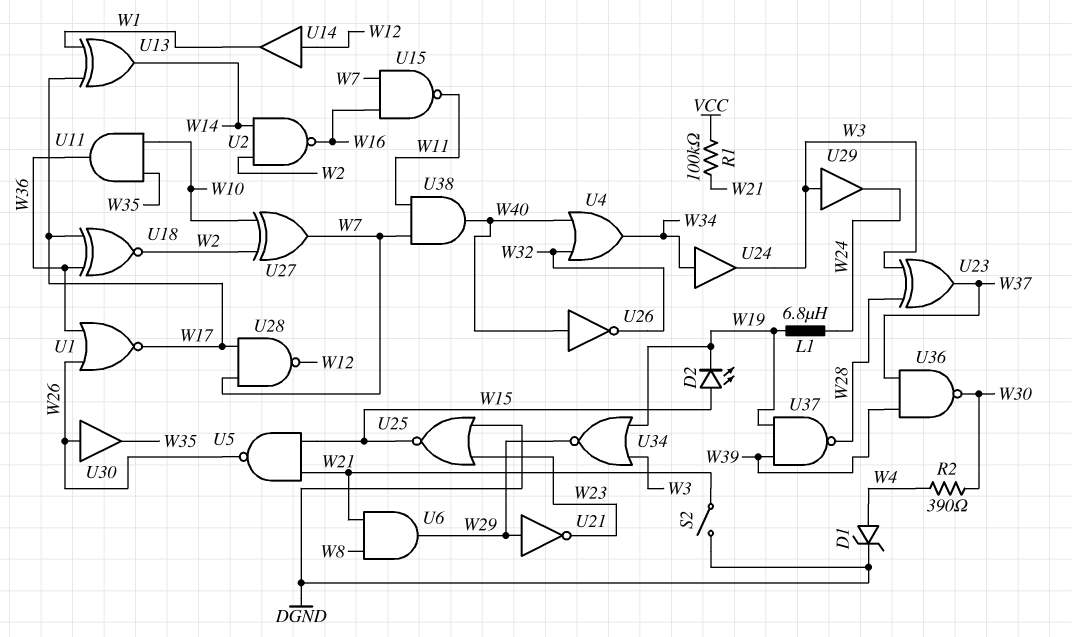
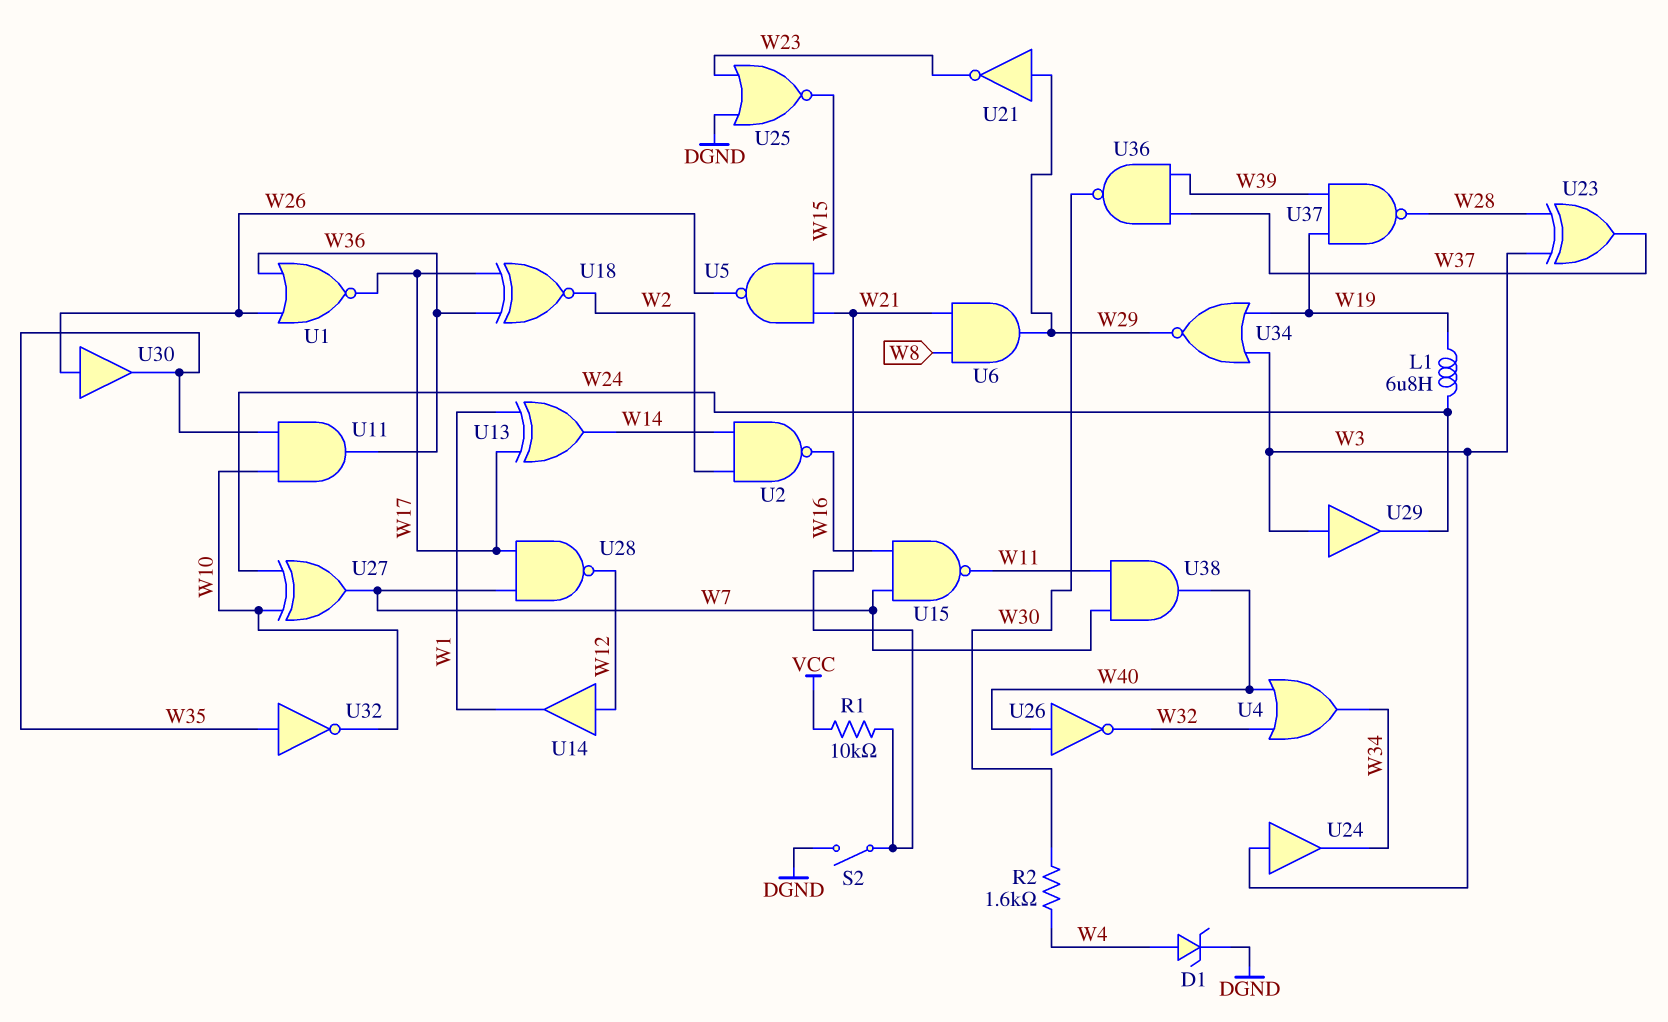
D2: LED (A W15, K W19) -> none
R1: 100k (VCC, W21) -> 10k (VCC, W21)
R2: 390 (W4, W30) -> 1.6k (W4, W30)
U24: buffer (in W34, out W3) -> buffer (in W3, out W34)
U27: XOR (in W2, in W10, out W7) -> XOR (in W10, in W24, out W7)
U32: none -> NOT (in W35, out W10)

